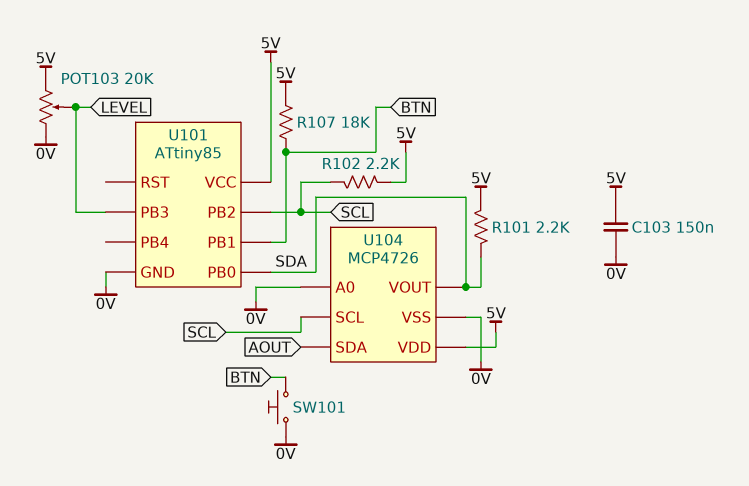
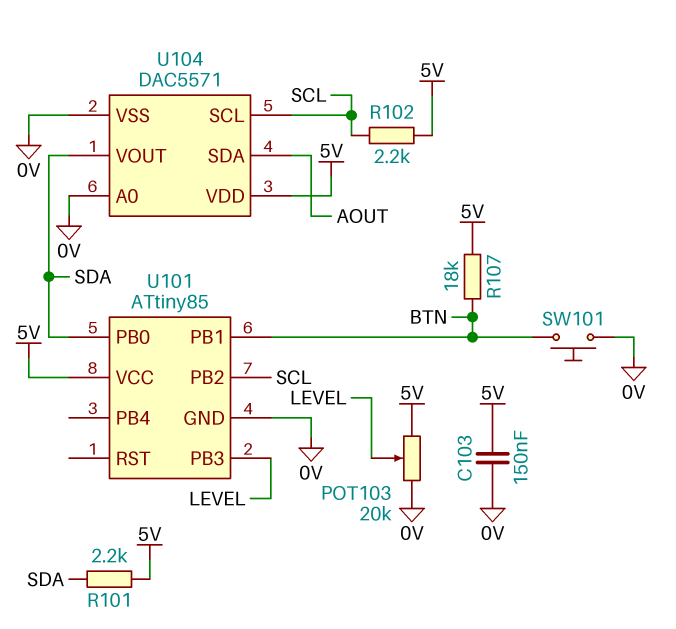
U104: MCP4726 -> DAC5571

